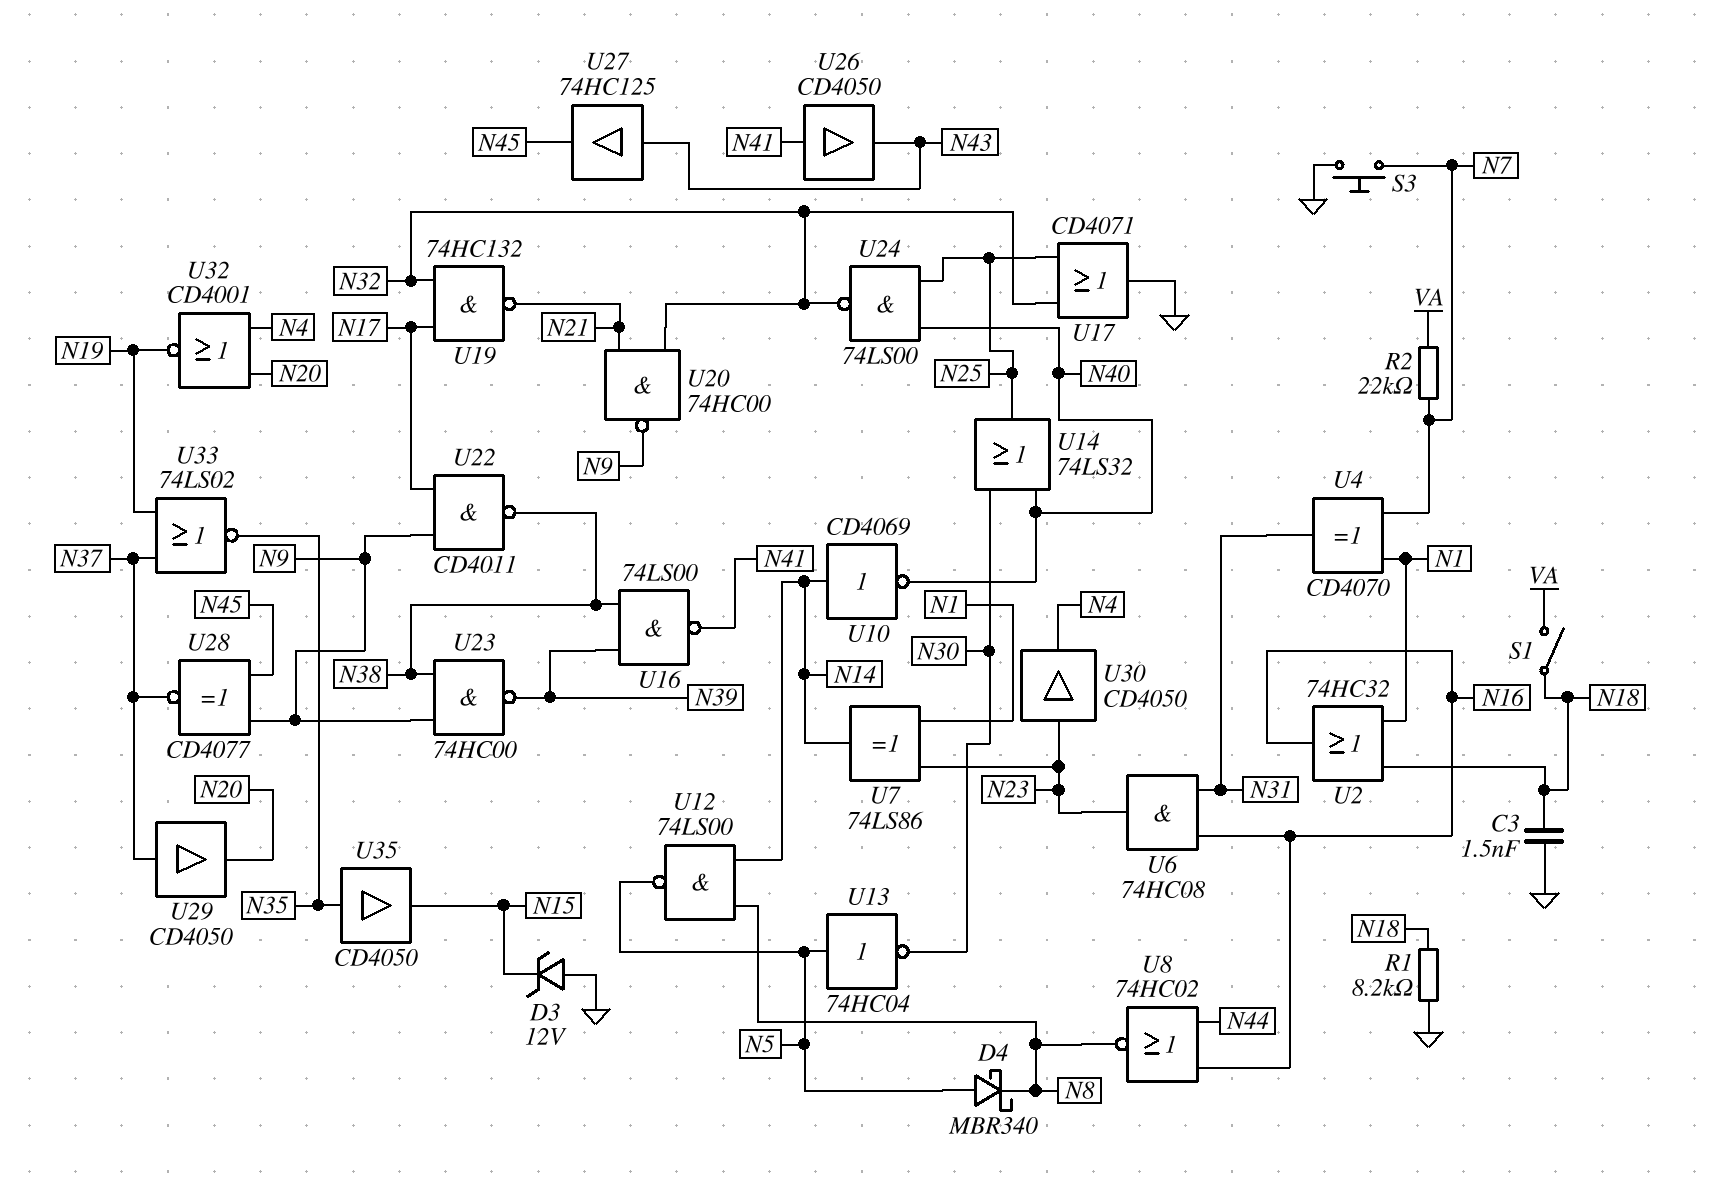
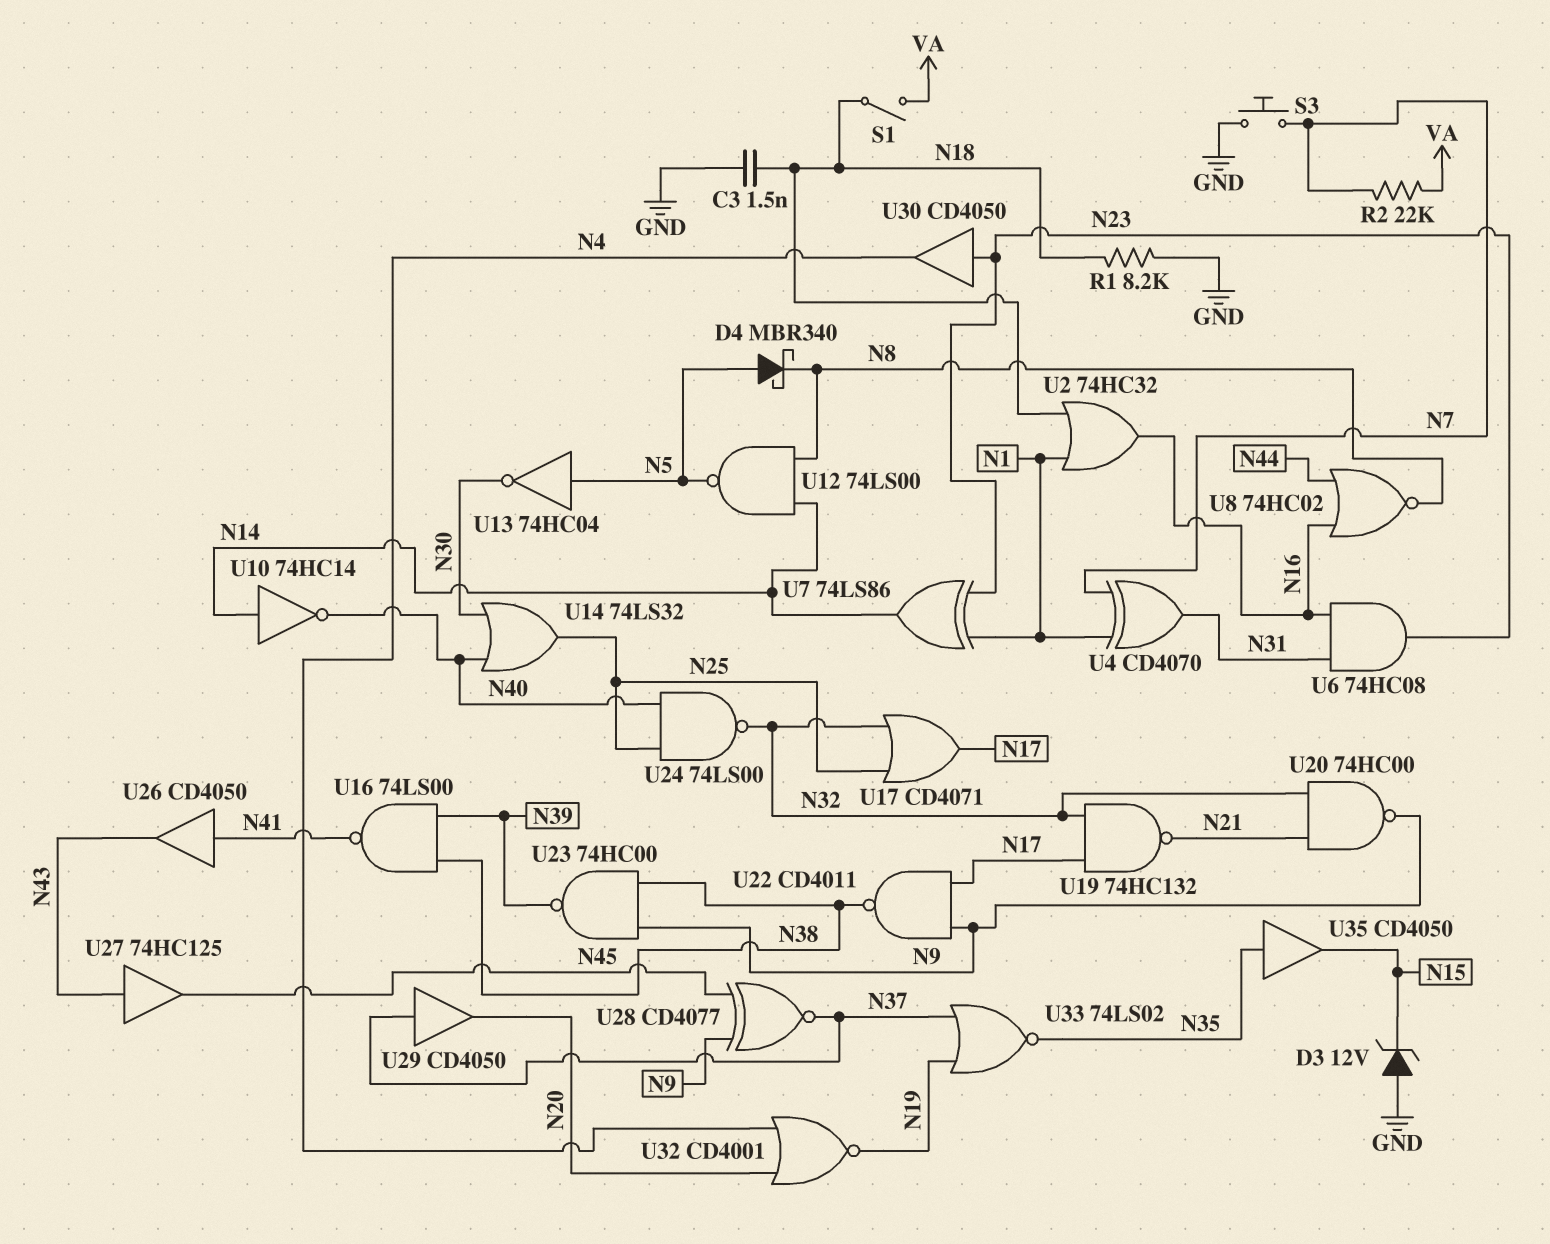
U10: NOT CD4069 (in N14, out N40) -> NOT 74HC14 (in N14, out N40)
U17: OR CD4071 (in N25, in N32, out GND) -> OR CD4071 (in N25, in N32, out N17)

